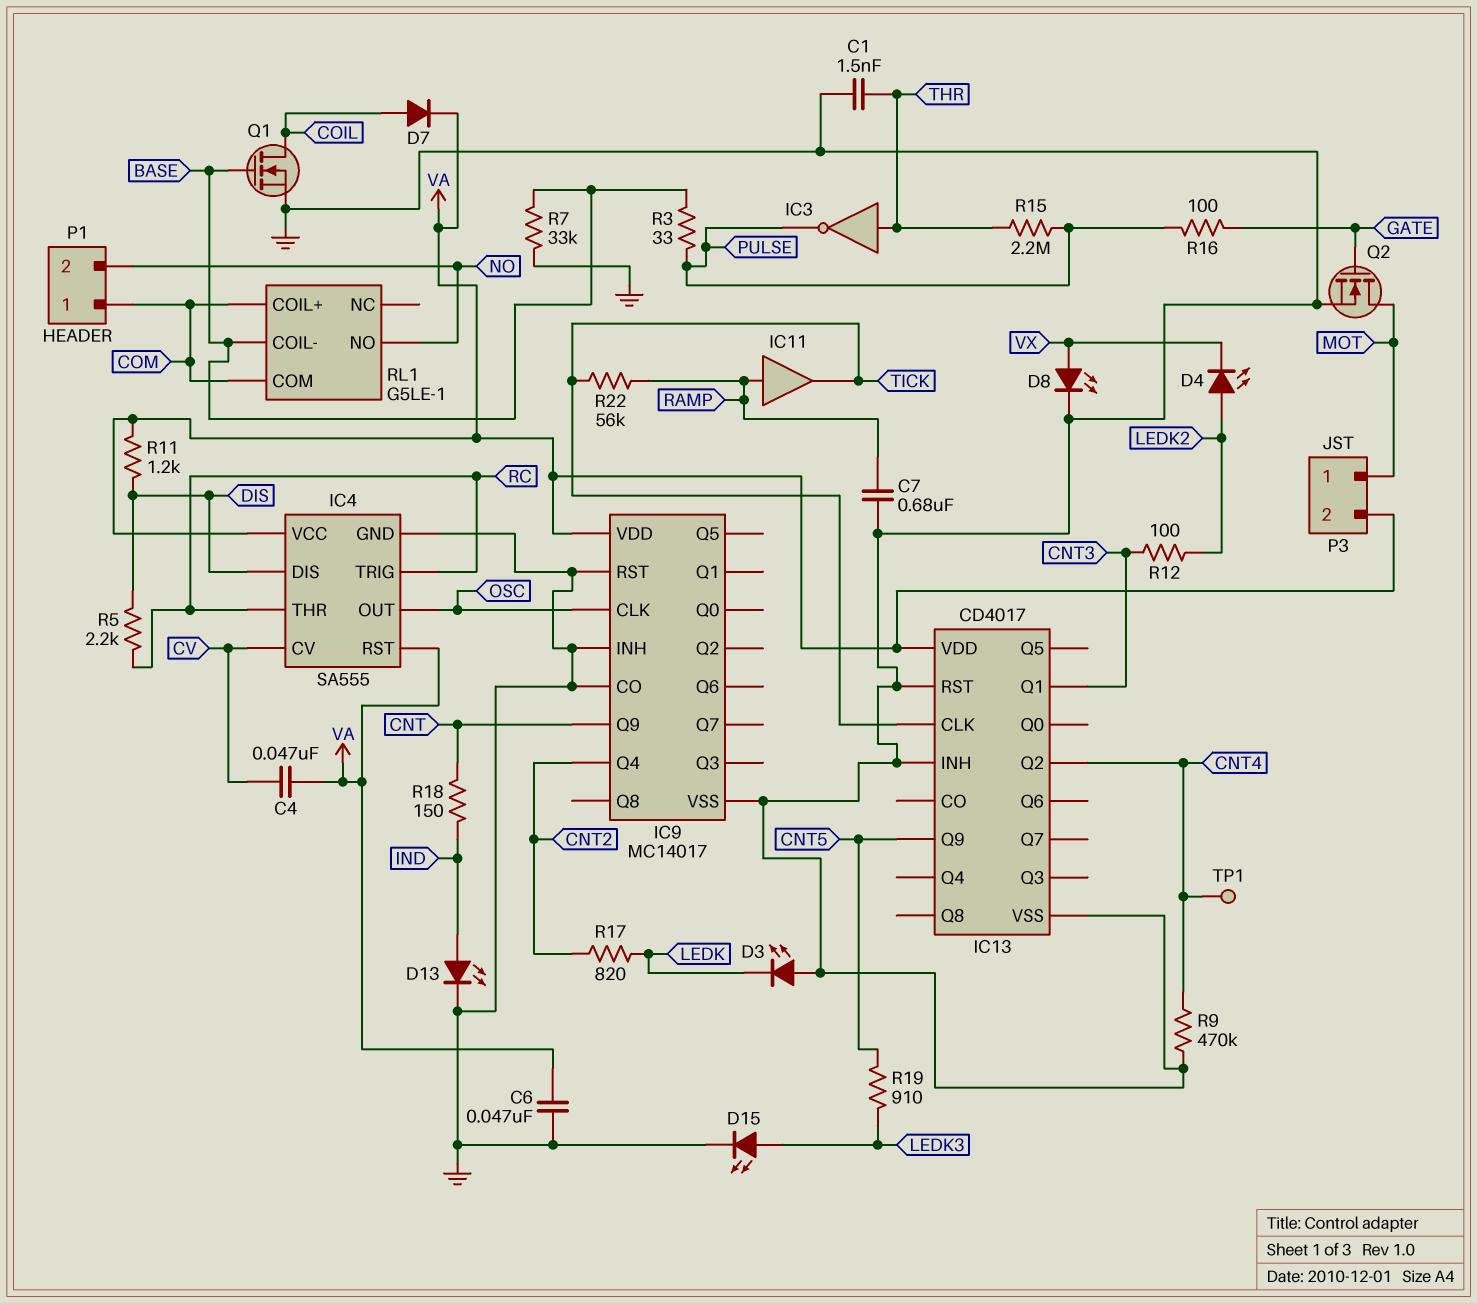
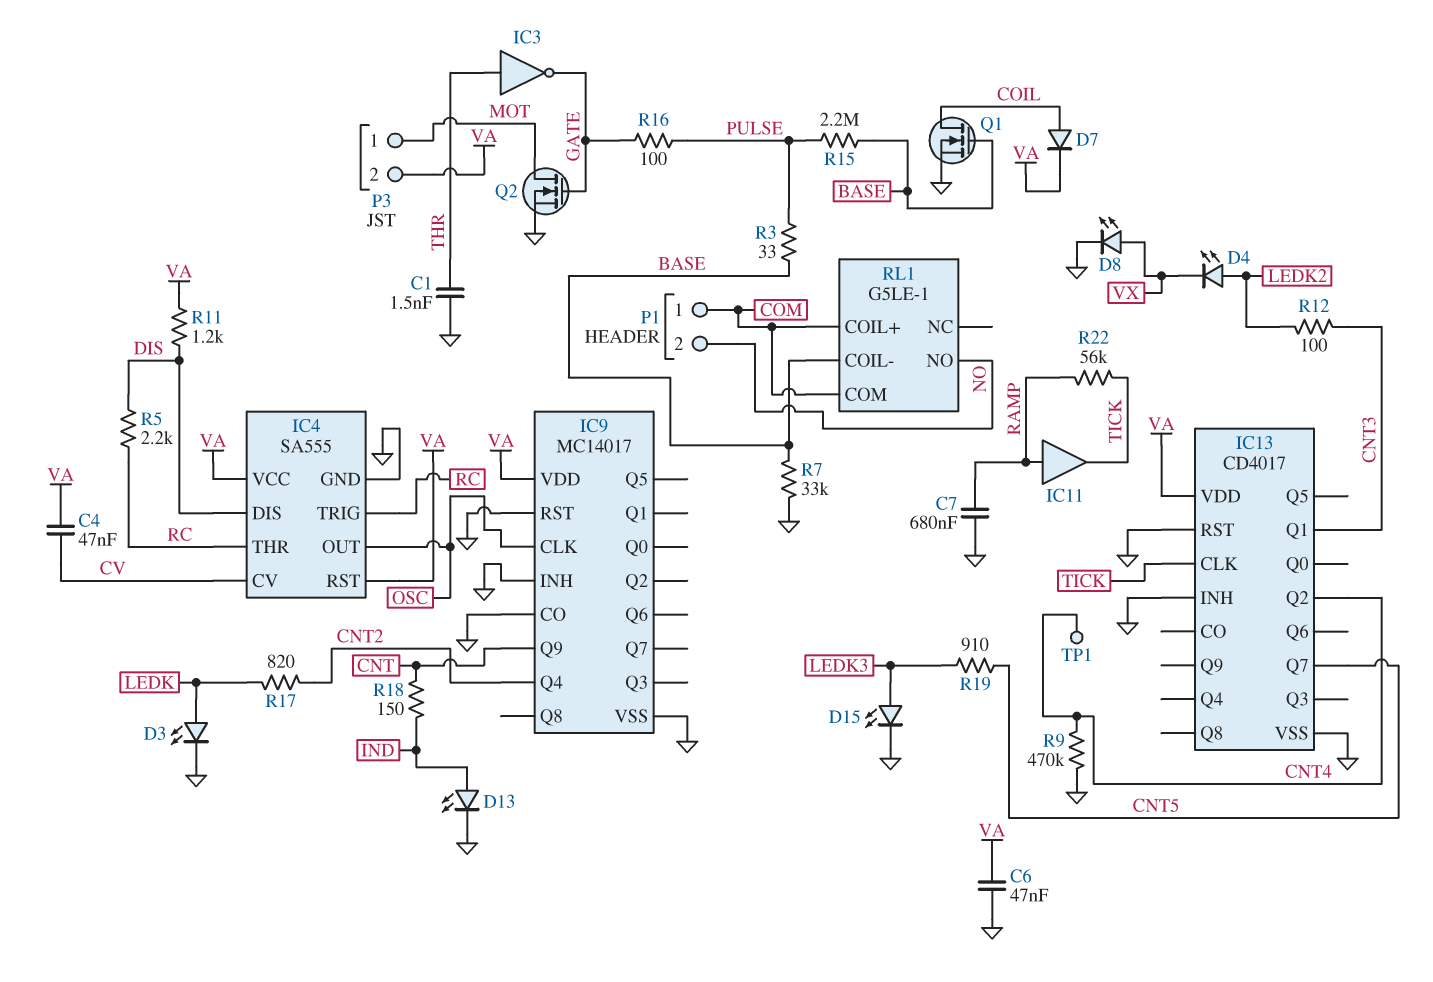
D3: LED (A GND, K LEDK) -> LED (A LEDK, K GND)
IC3: NOT (in THR, out PULSE) -> NOT (in THR, out GATE)
IC13 pin Q7: none -> CNT5
IC13 pin Q9: CNT5 -> none
R15: 2.2M (PULSE, THR) -> 2.2M (BASE, PULSE)

